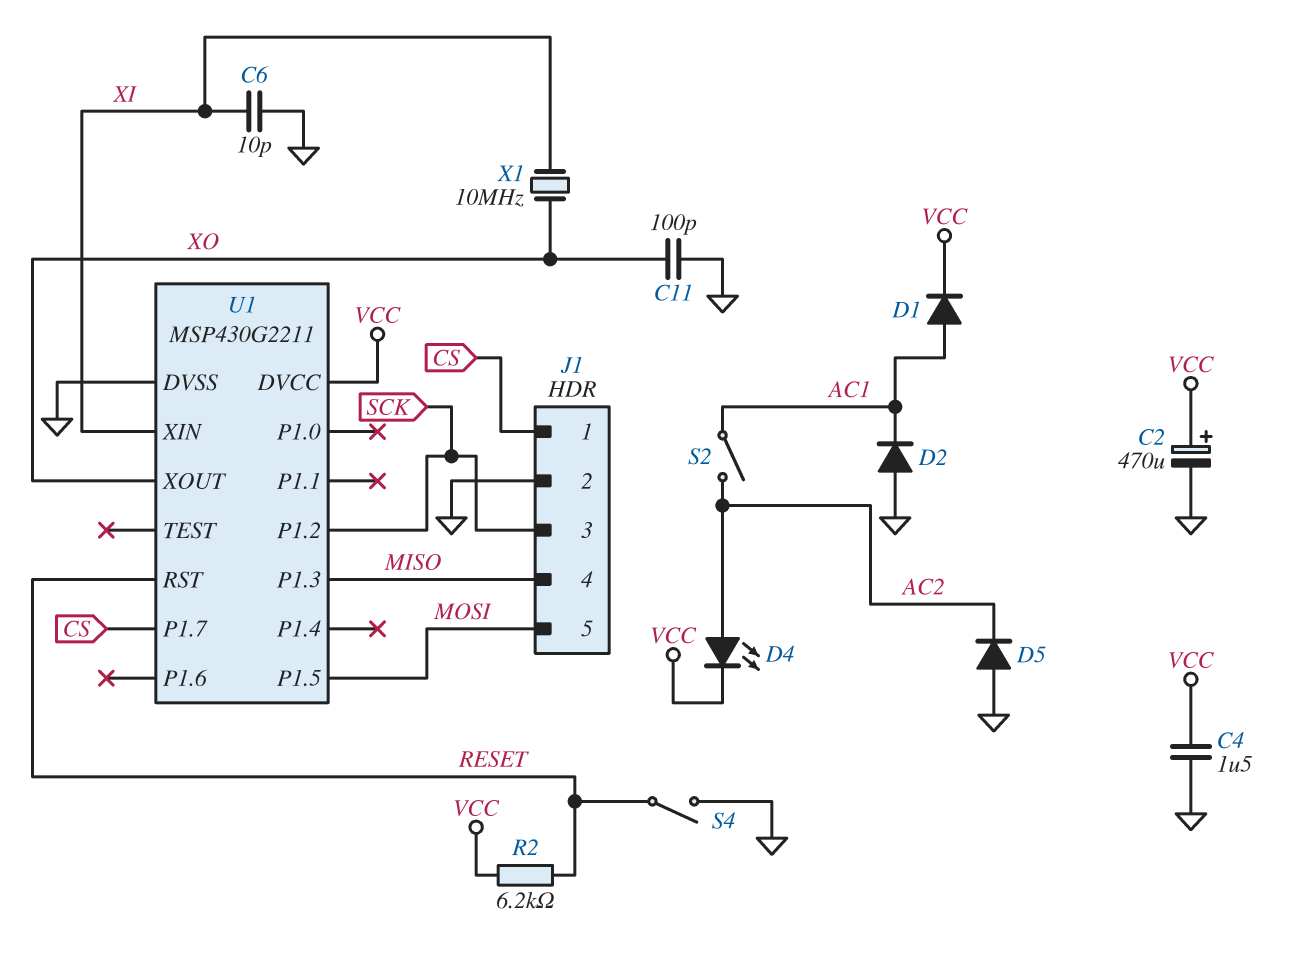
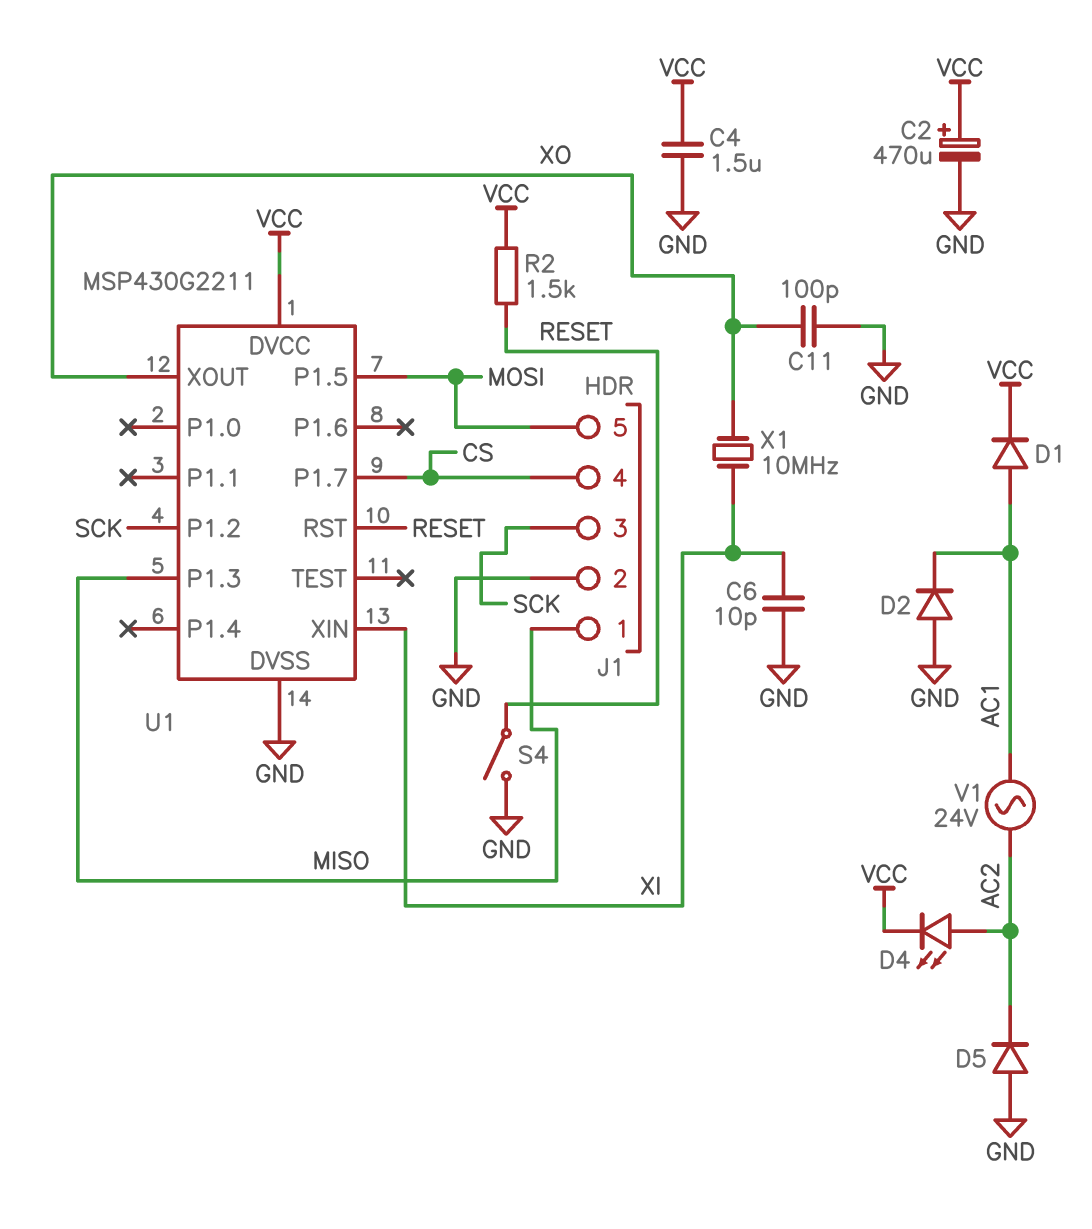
J1 pin 1: CS -> MISO
J1 pin 4: MISO -> CS
R2: 6.2k (RESET, VCC) -> 1.5k (RESET, VCC)
S2: switch (AC1, AC2) -> none
V1: none -> AC 24V (AC1, AC2)

